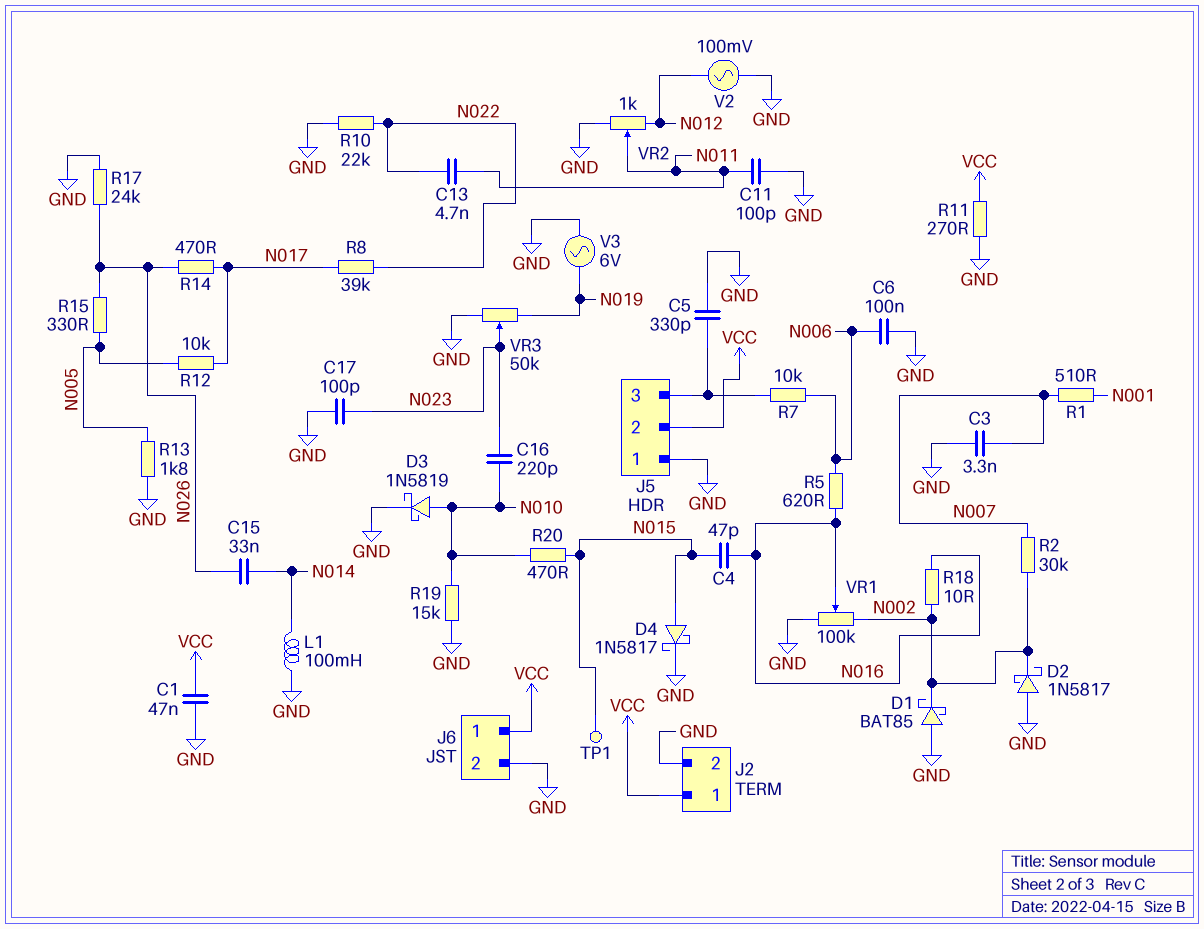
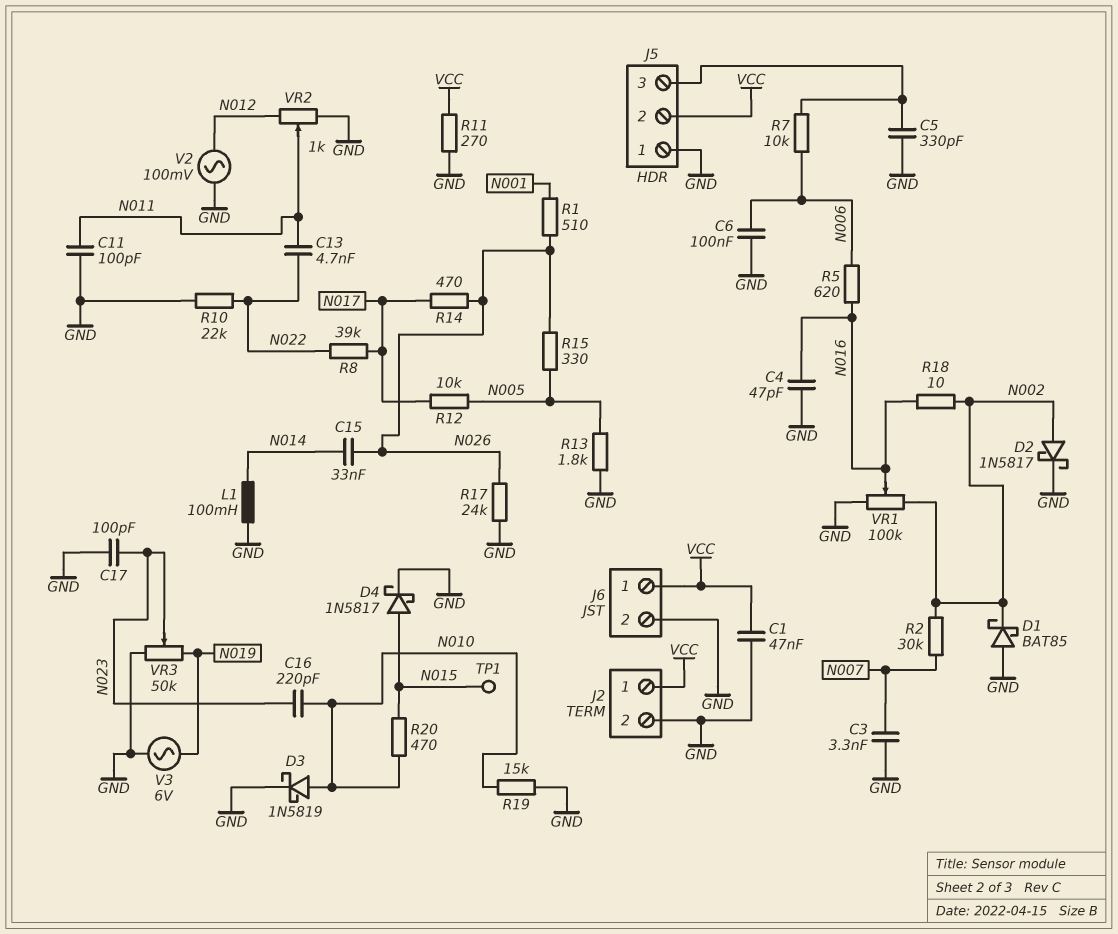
C4: 47pF (N015, N016) -> 47pF (GND, N016)
D2: schottky 1N5817 (A GND, K N002) -> schottky 1N5817 (A N002, K GND)
R1: 510 (N001, N007) -> 510 (N001, N026)

